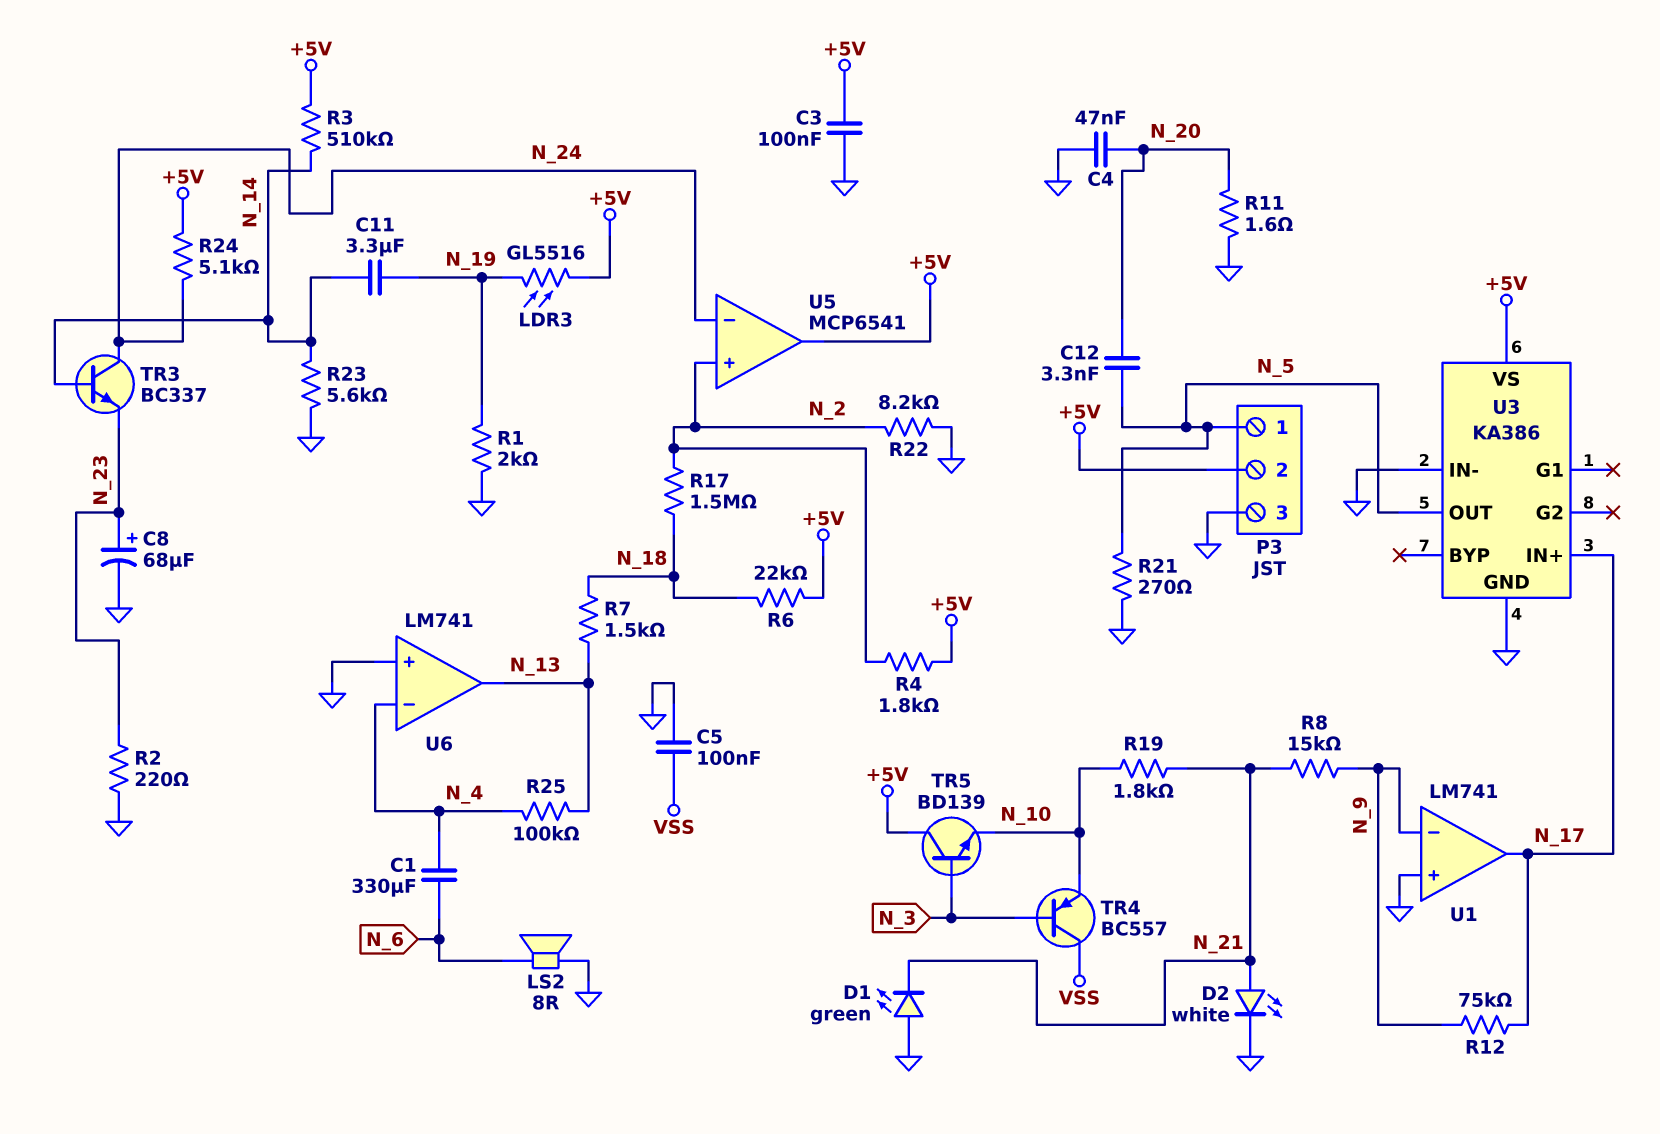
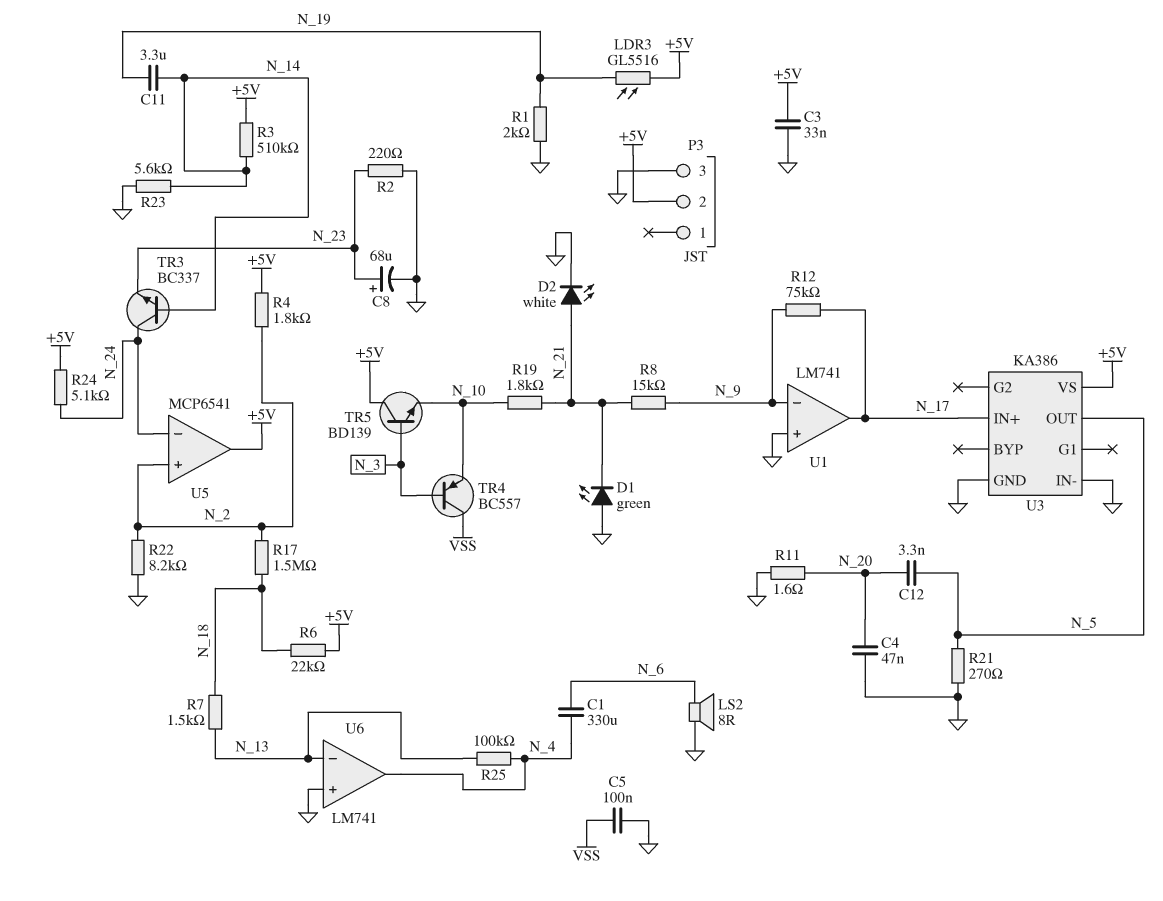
C3: 100nF (+5V, GND) -> 33nF (+5V, GND)
P3 pin 1: N_5 -> none
U6 pin in-: N_4 -> N_13
U6 pin out: N_13 -> N_4

